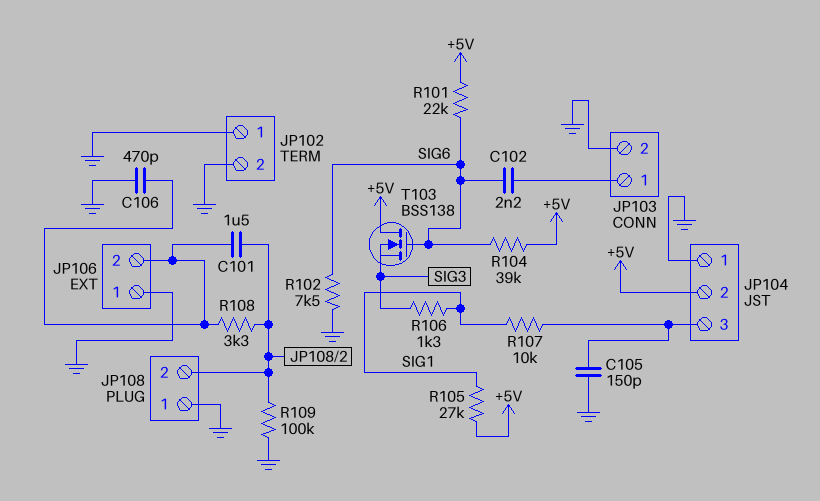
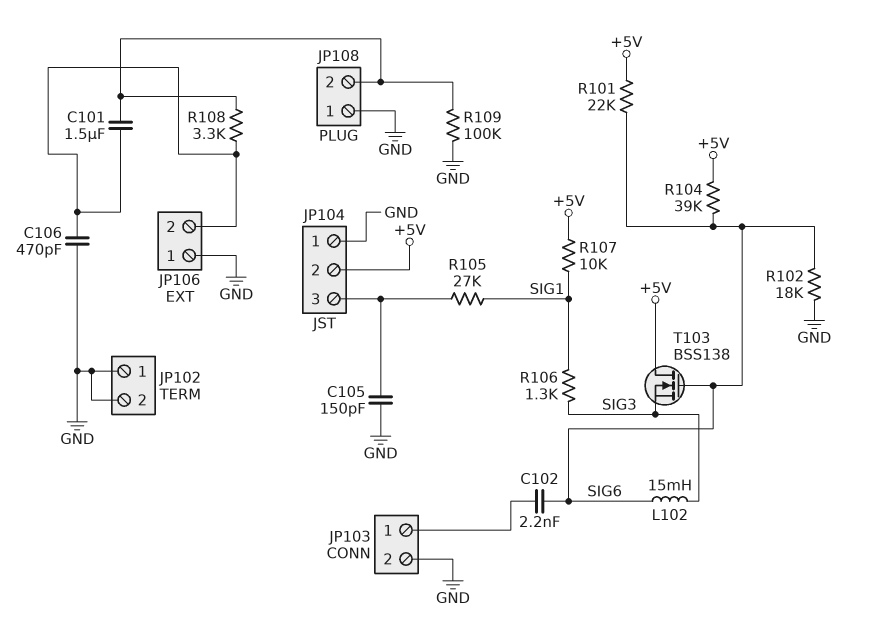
L102: none -> 15mH (SIG3, SIG6)
R102: 7.5k (GND, SIG6) -> 18k (GND, SIG6)
R105: 27k (+5V, SIG1) -> 27k (JP104/3, SIG1)
R107: 10k (JP104/3, SIG1) -> 10k (+5V, SIG1)

